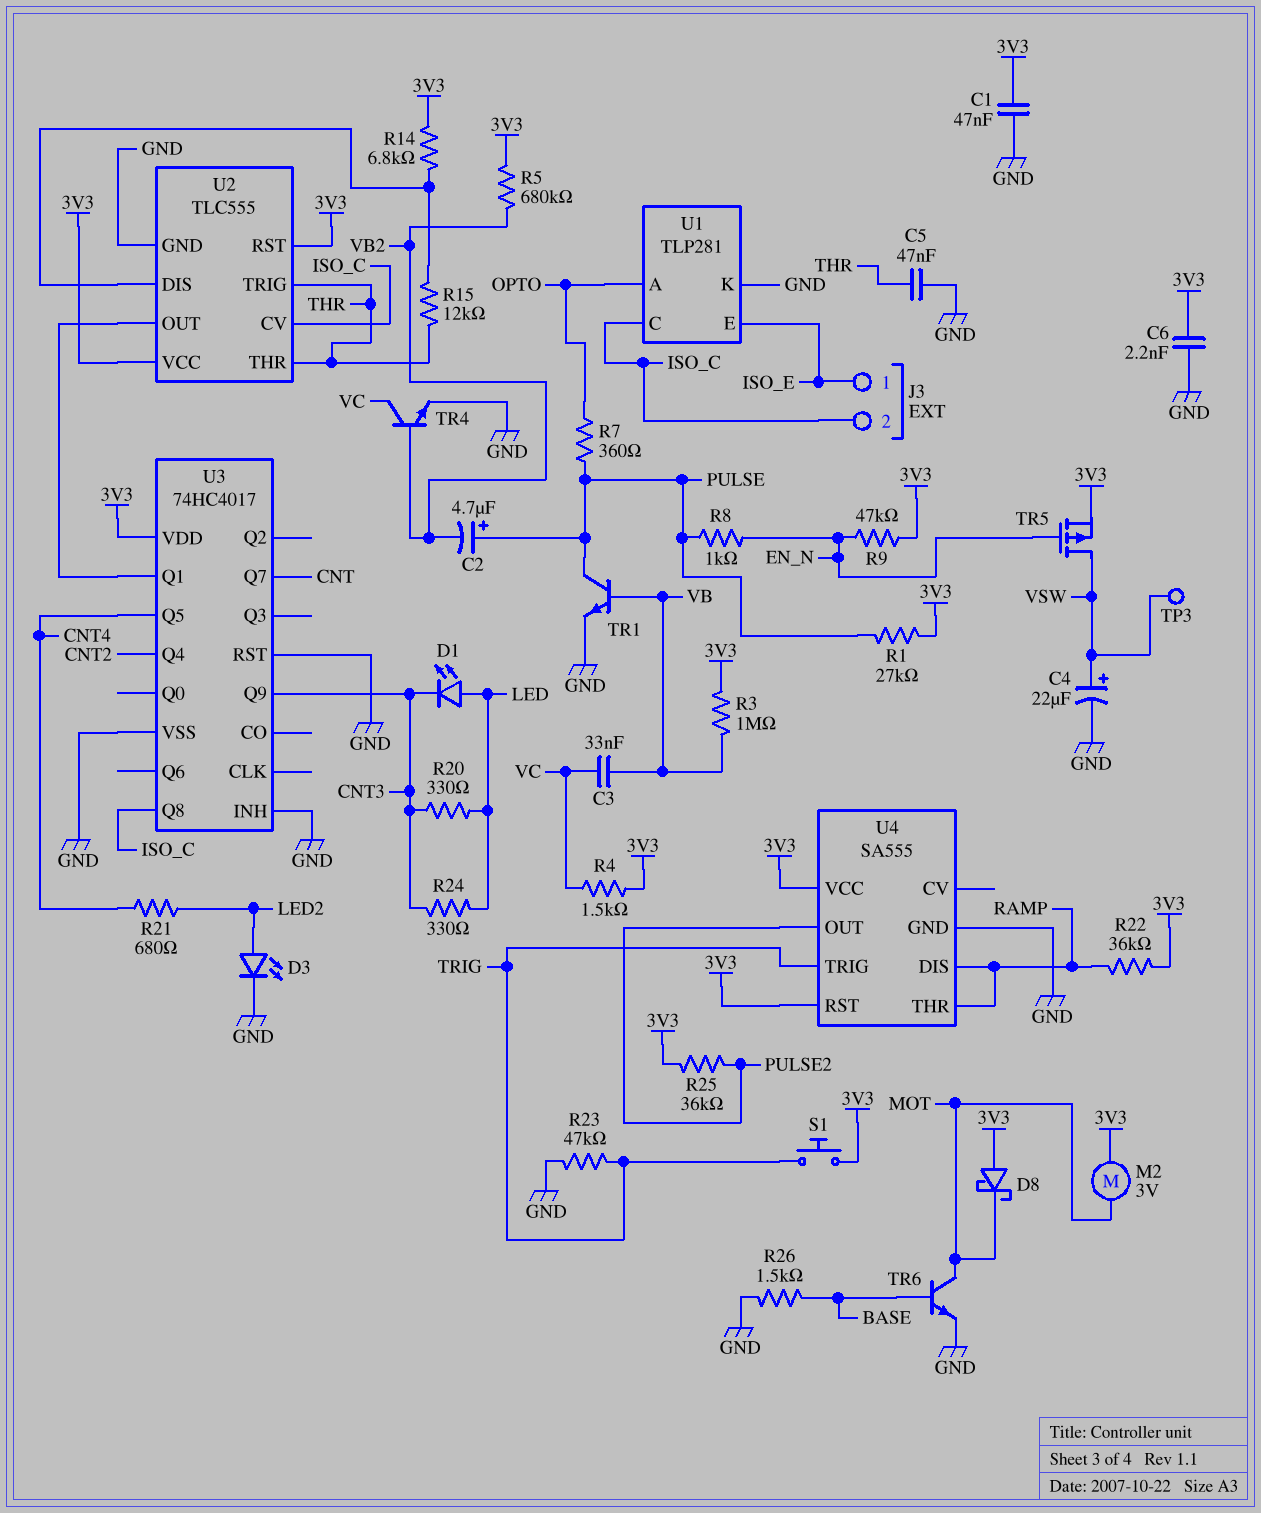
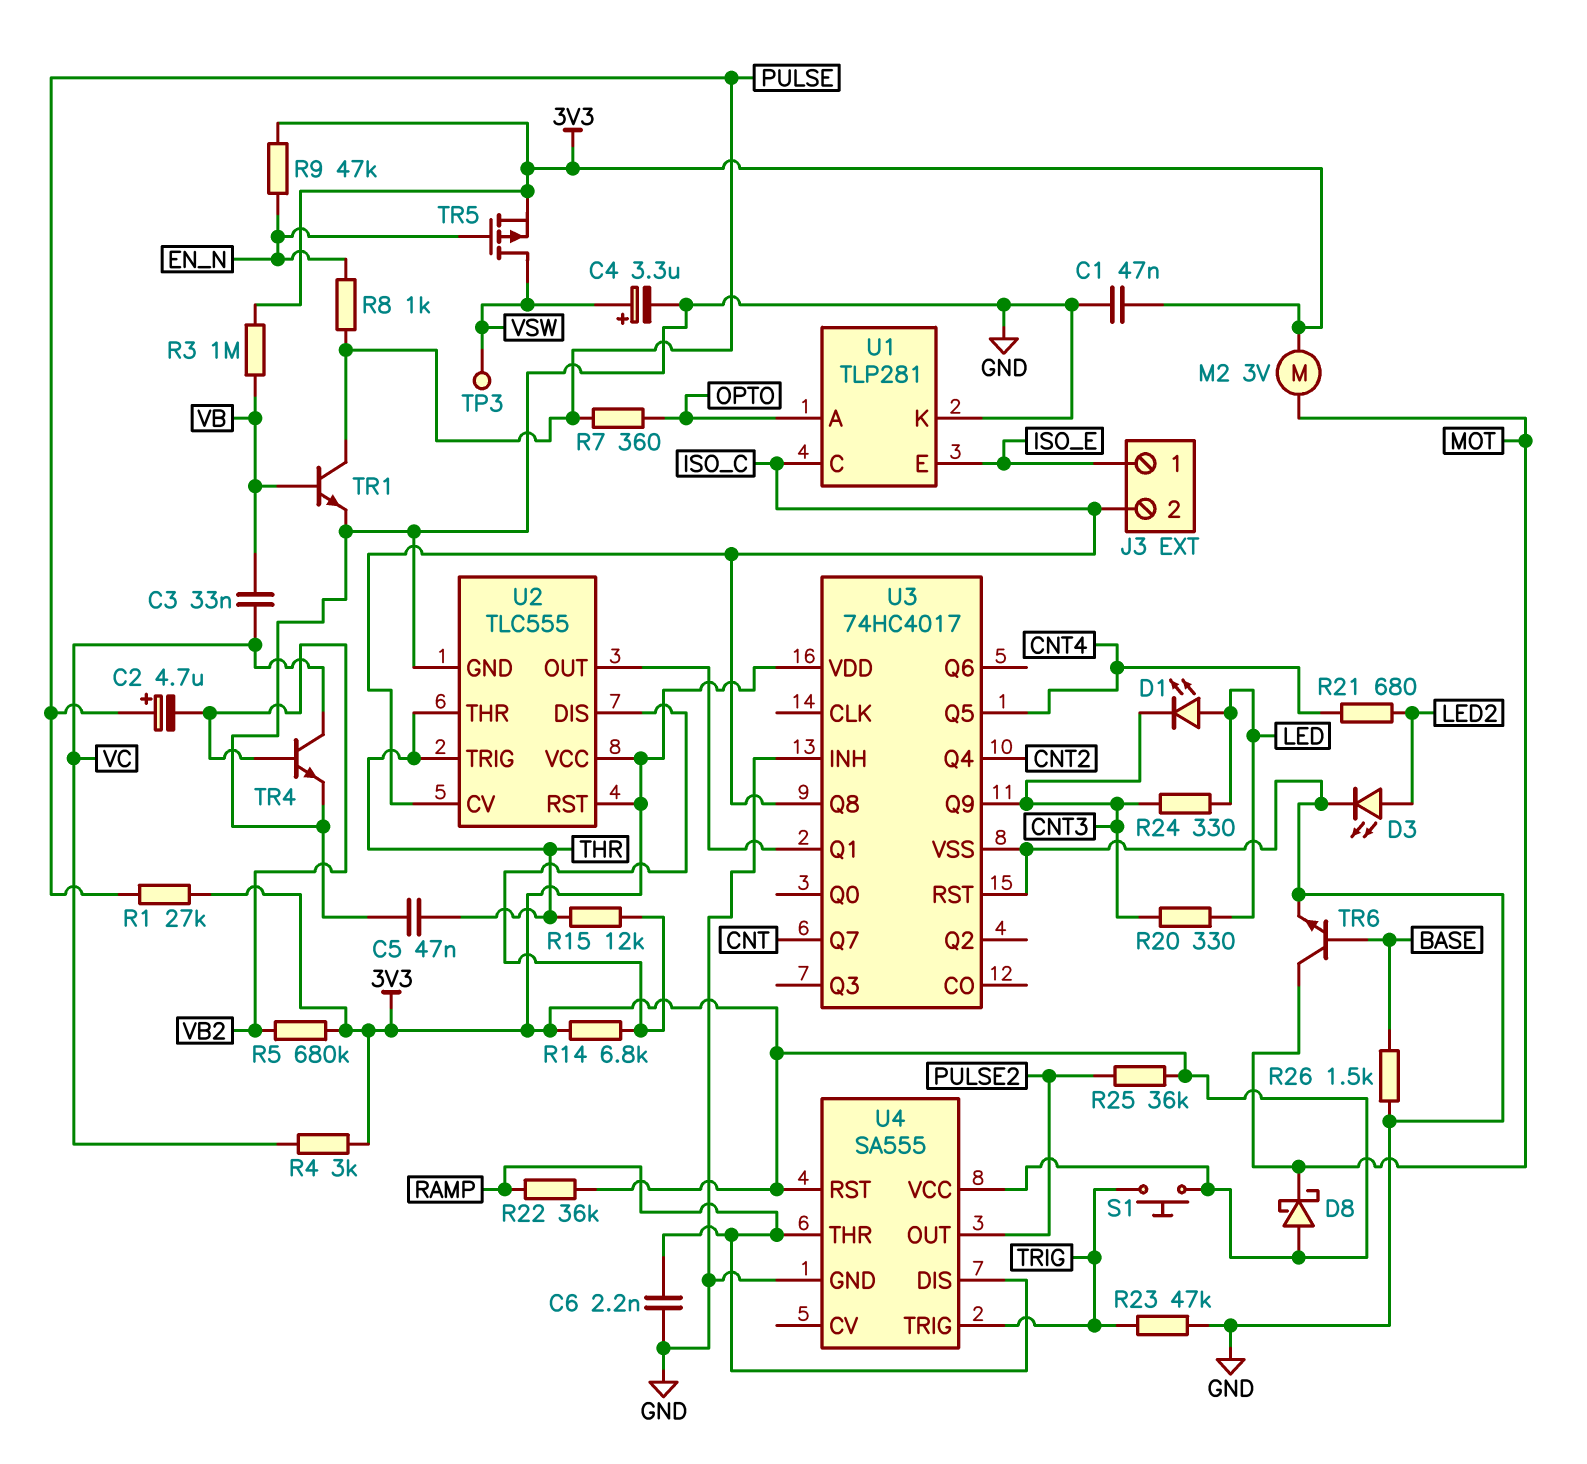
C4: 22uF (plus VSW, minus GND) -> 3.3uF (plus VSW, minus GND)
C6: 2.2nF (3V3, GND) -> 2.2nF (GND, RAMP)
R4: 1.5k (3V3, VC) -> 3k (3V3, VC)

